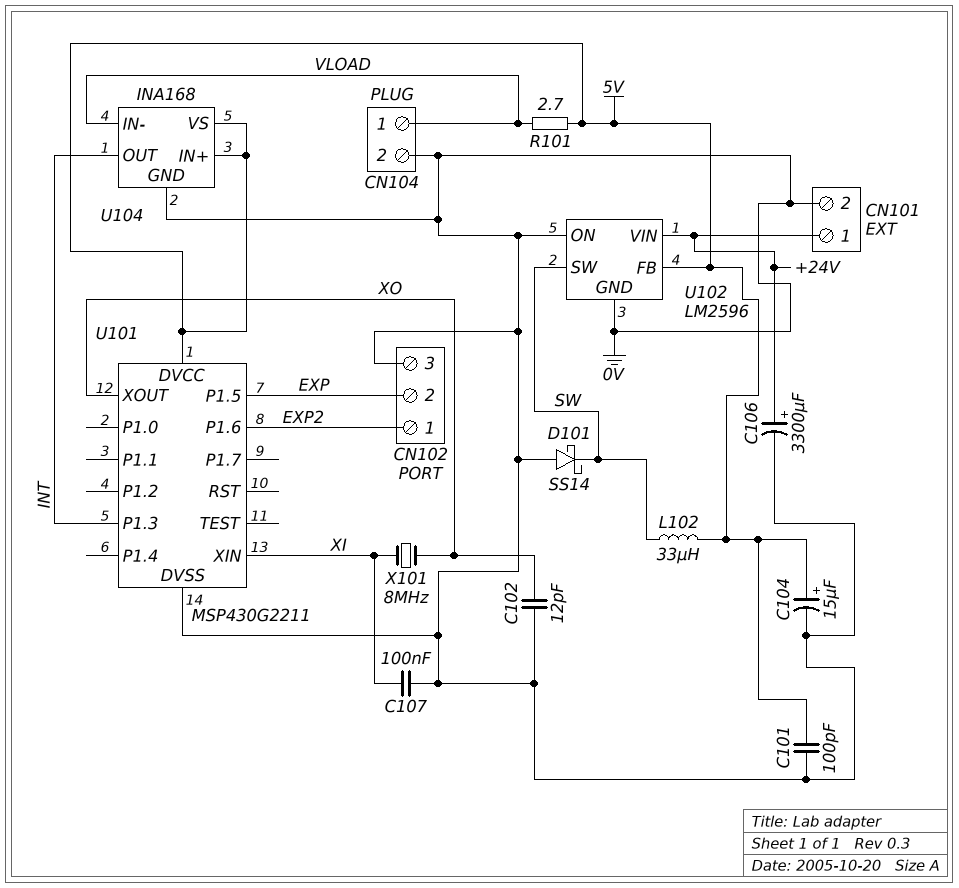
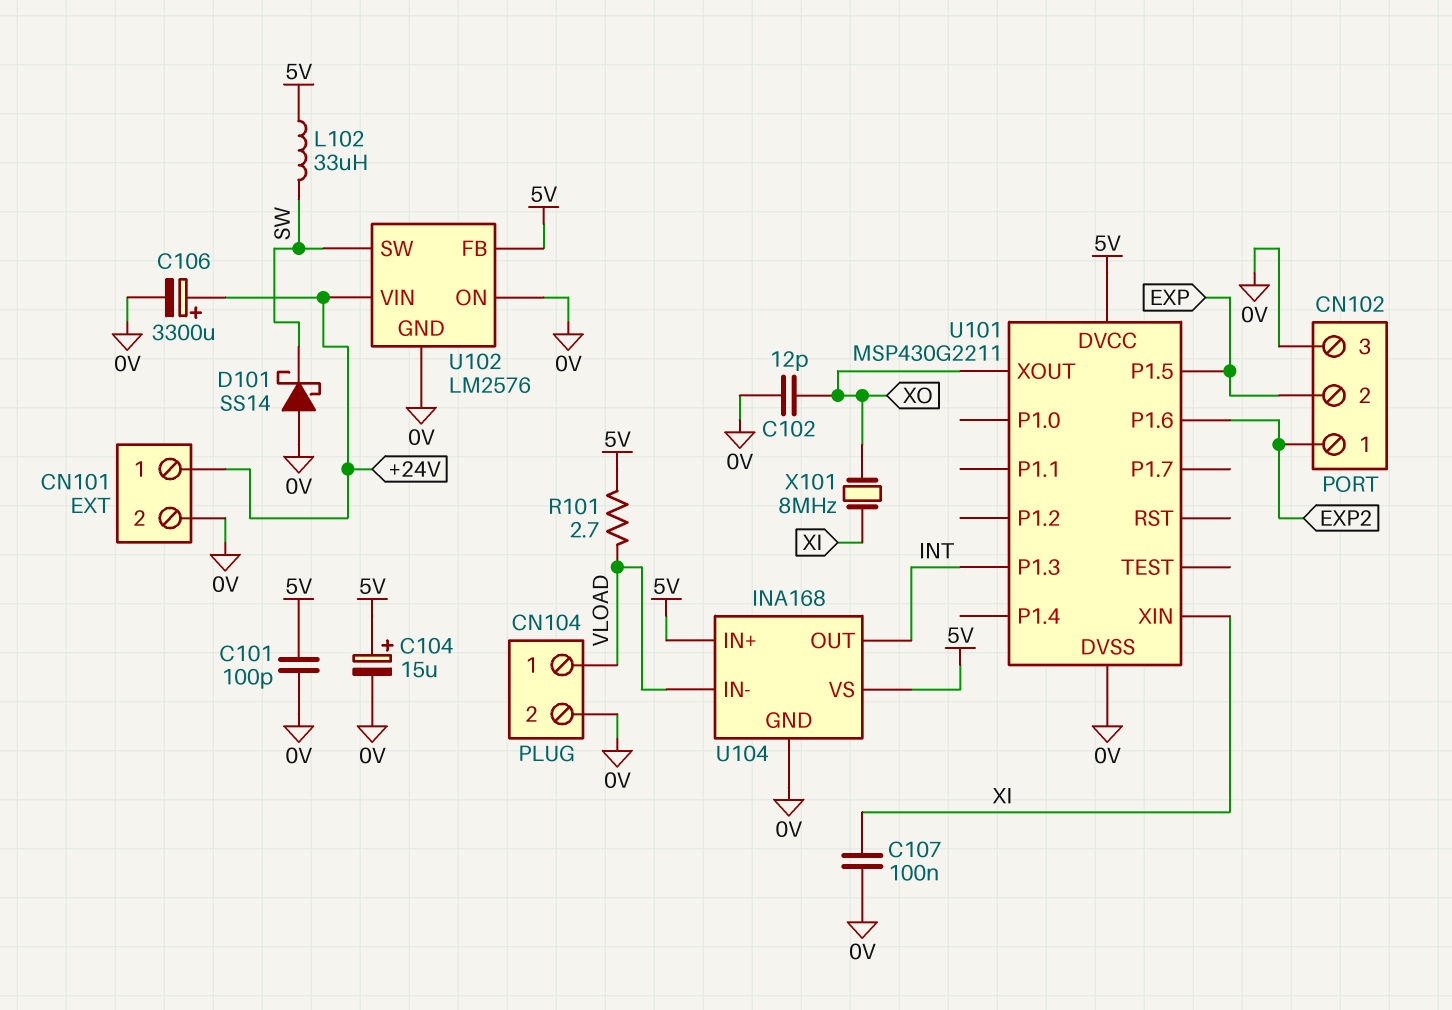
U102: LM2596 -> LM2576

